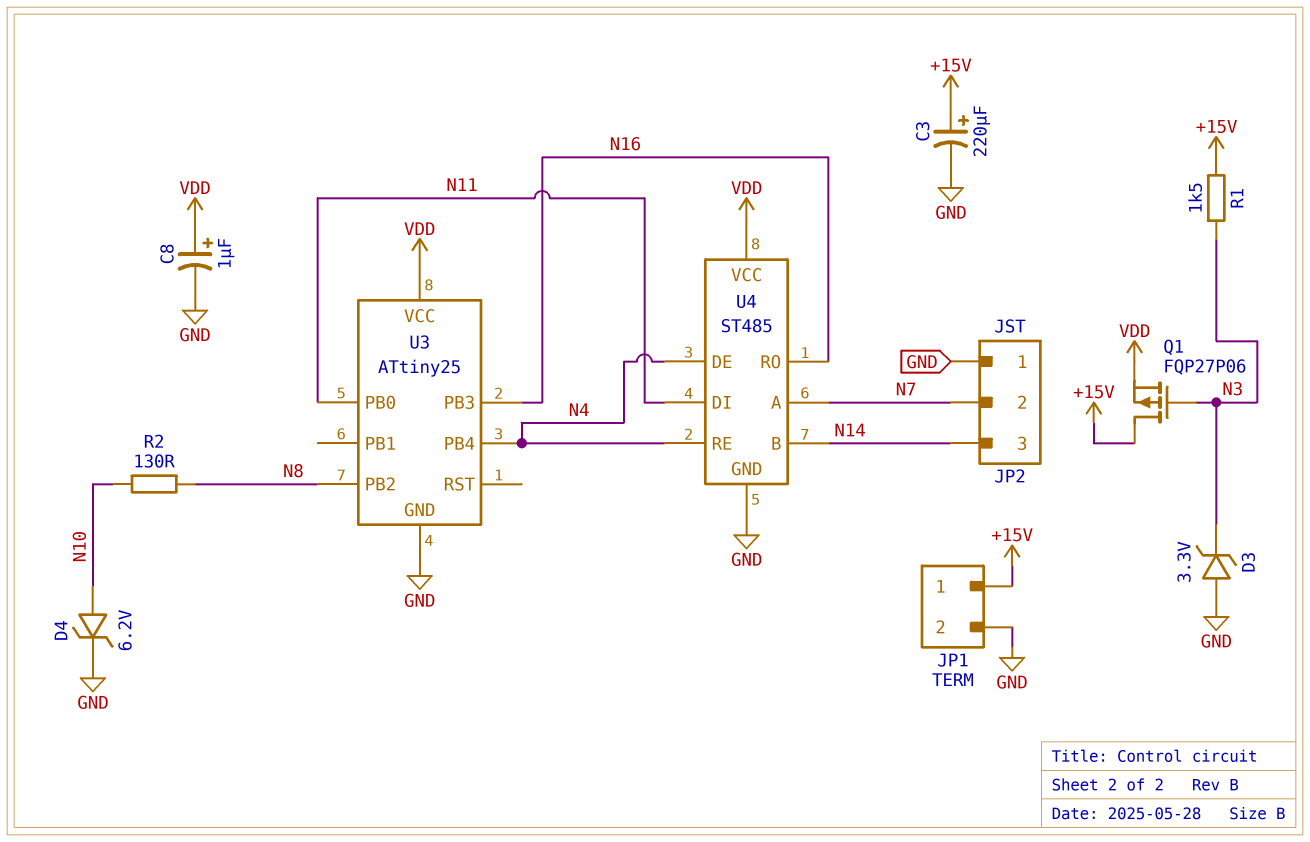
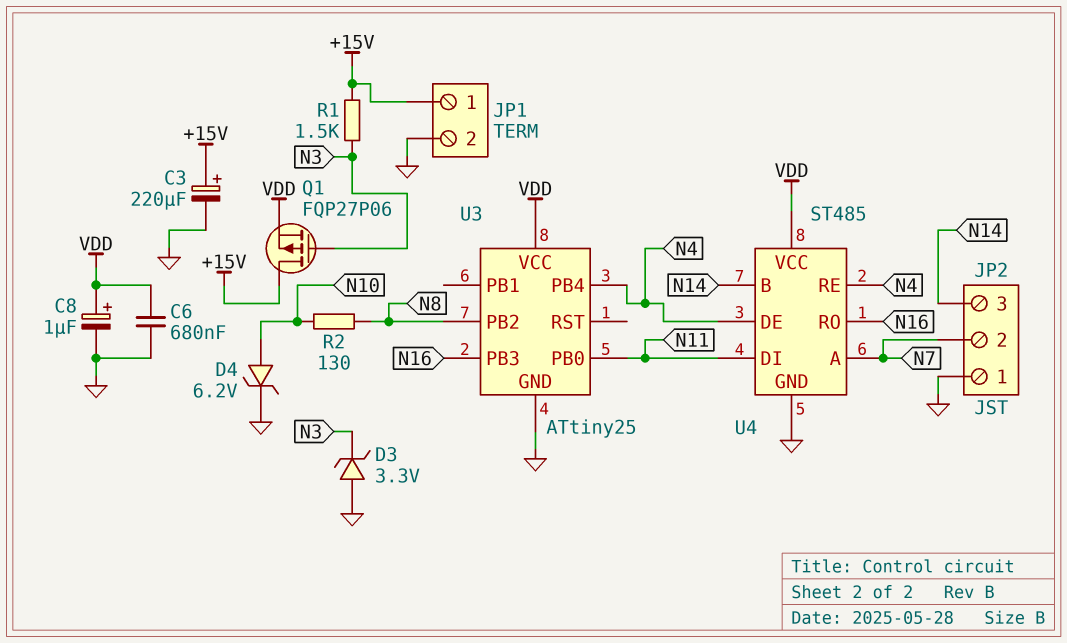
C6: none -> 680nF (GND, VDD)

